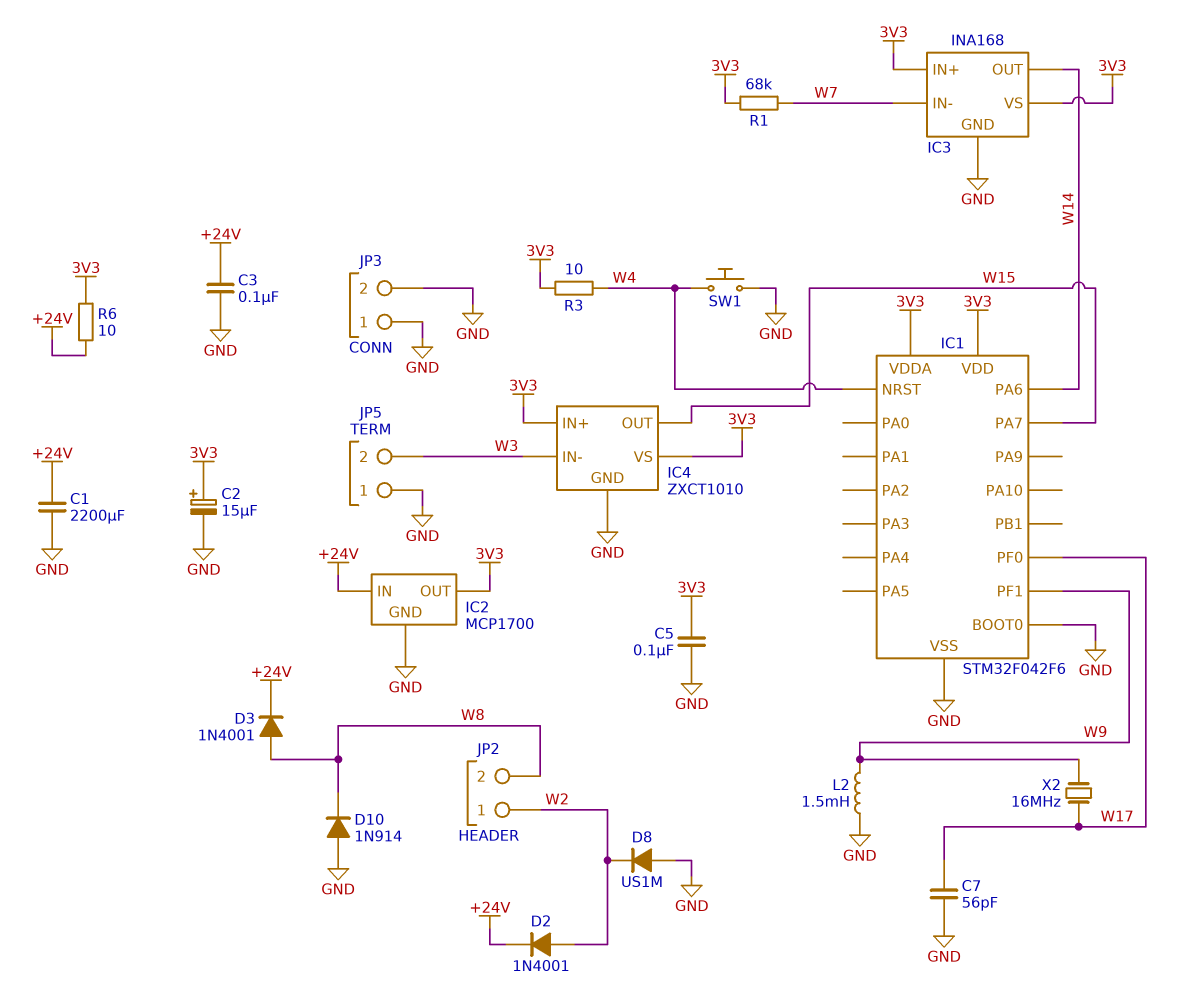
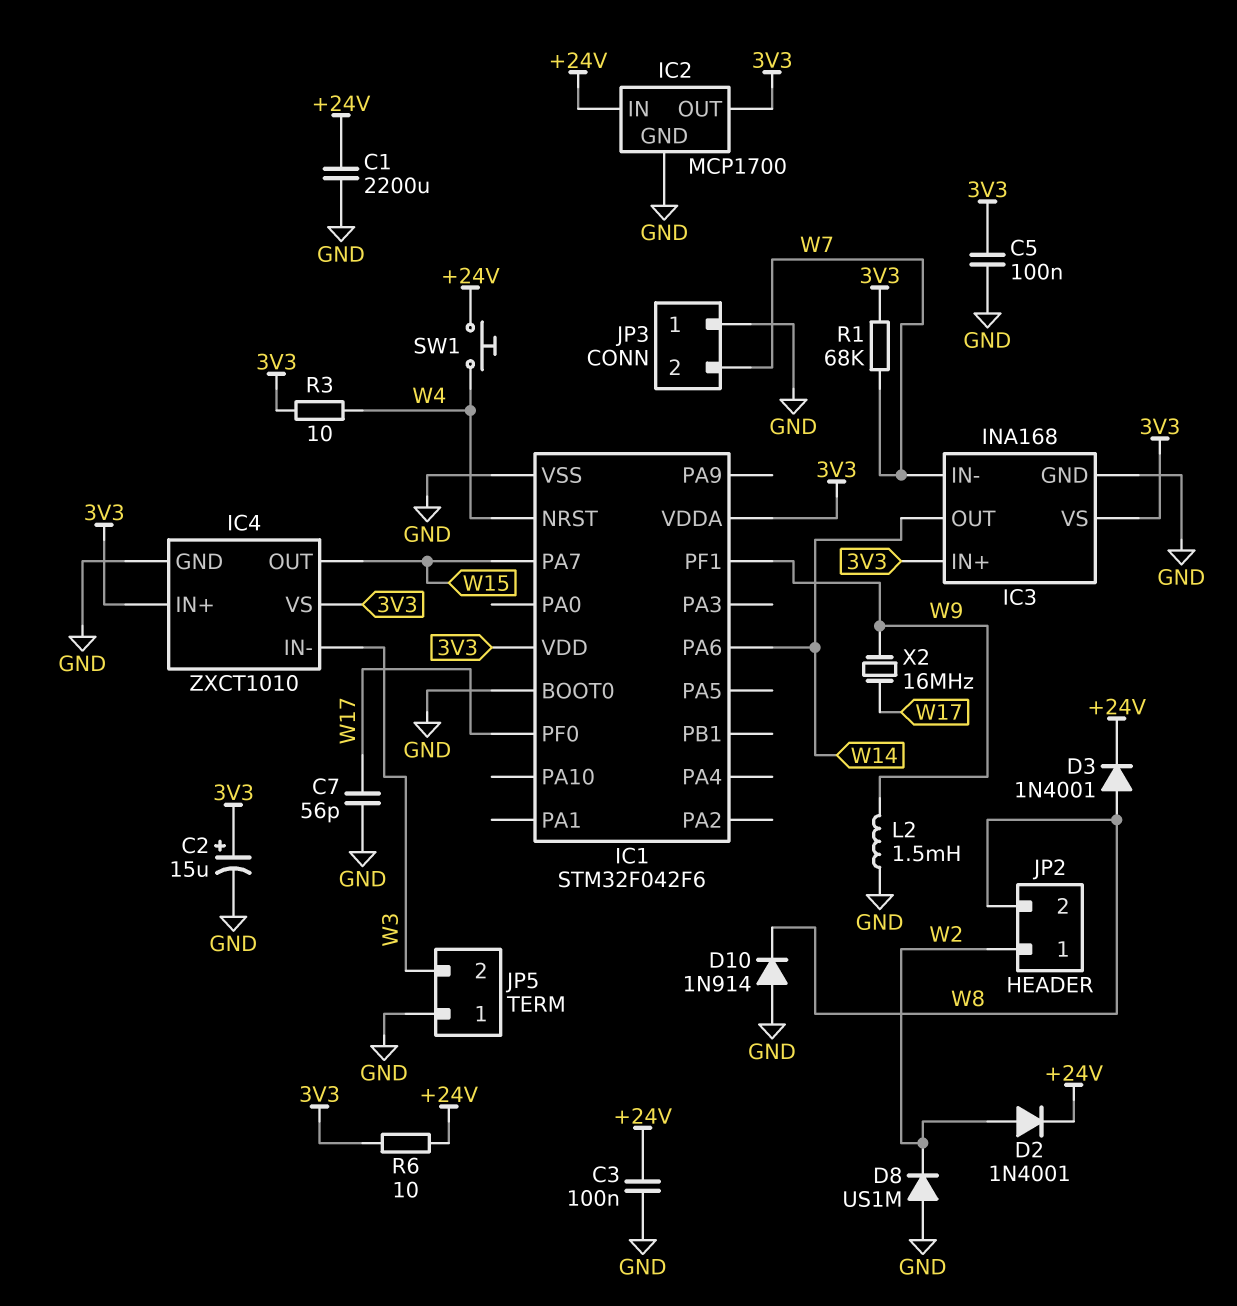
JP3 pin 2: GND -> W7
SW1: button (GND, W4) -> button (+24V, W4)

